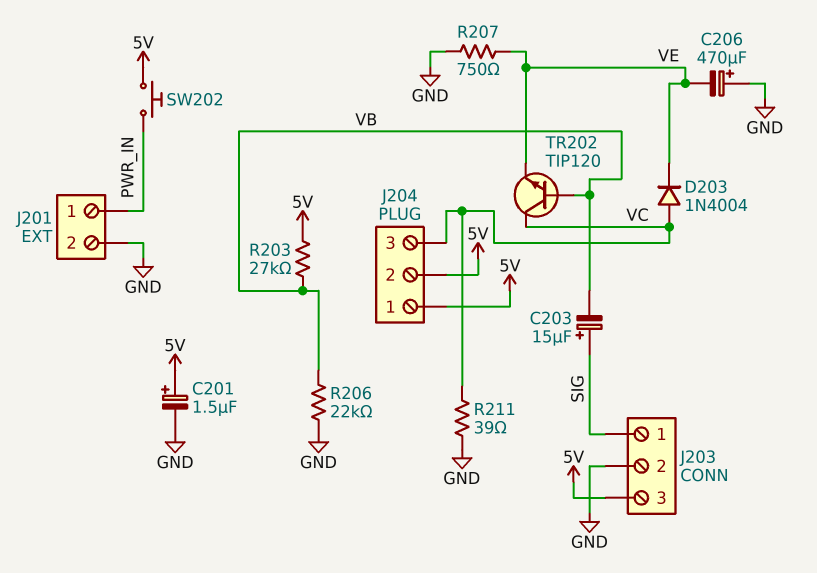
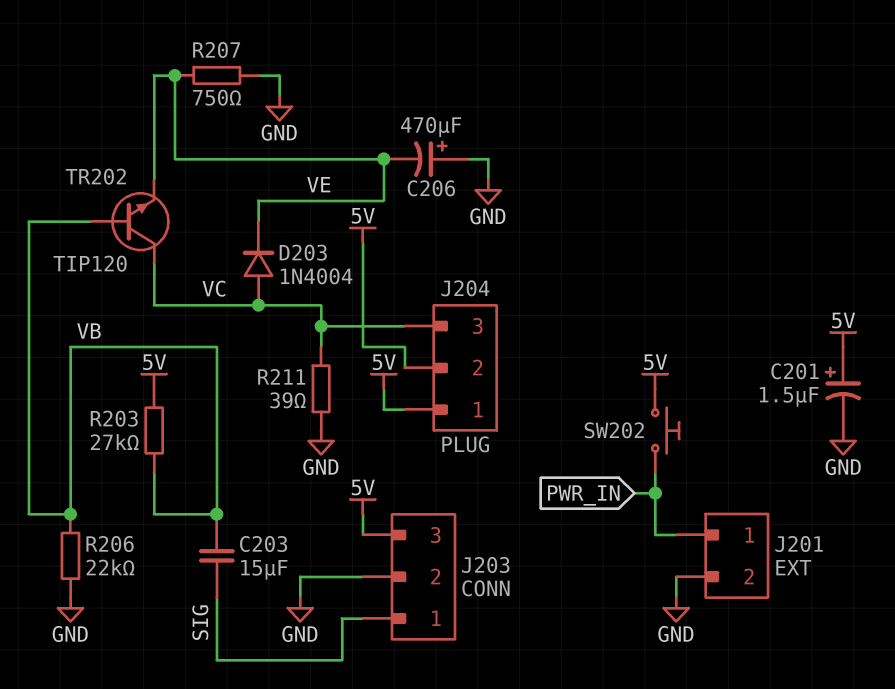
C203: 15uF (plus SIG, minus VB) -> 15uF (SIG, VB)

